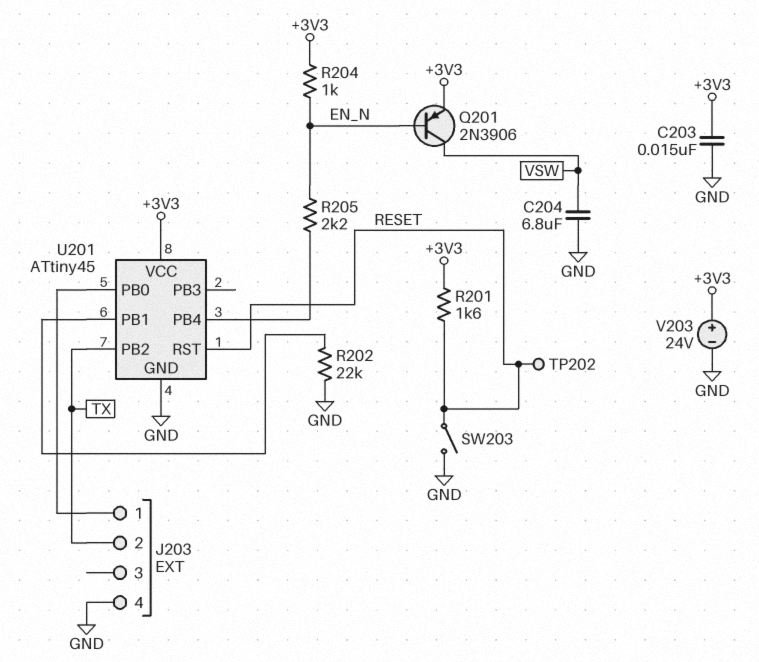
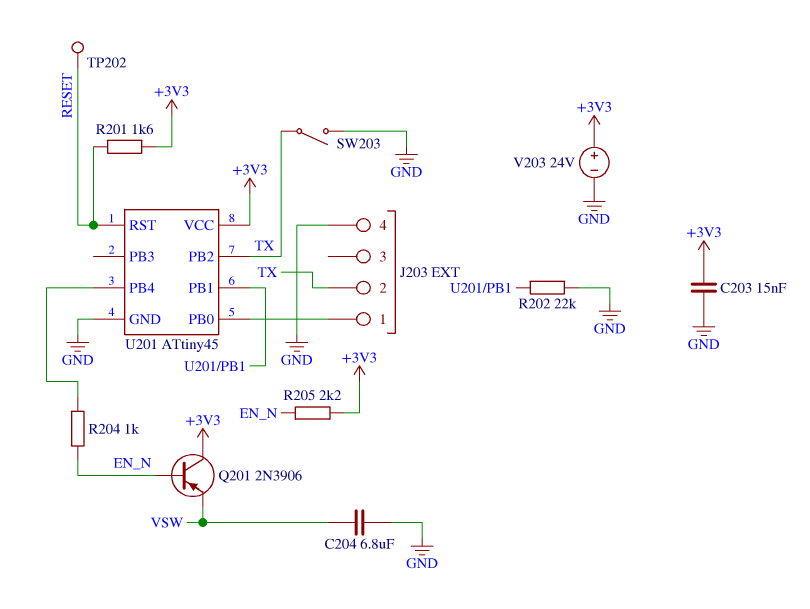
Q201: PNP 2N3906 (B EN_N, C VSW, E +3V3) -> PNP 2N3906 (B EN_N, C +3V3, E VSW)
R204: 1k (+3V3, EN_N) -> 1k (EN_N, U201/PB4)
R205: 2.2k (EN_N, U201/PB4) -> 2.2k (+3V3, EN_N)
SW203: switch (GND, RESET) -> switch (GND, TX)

